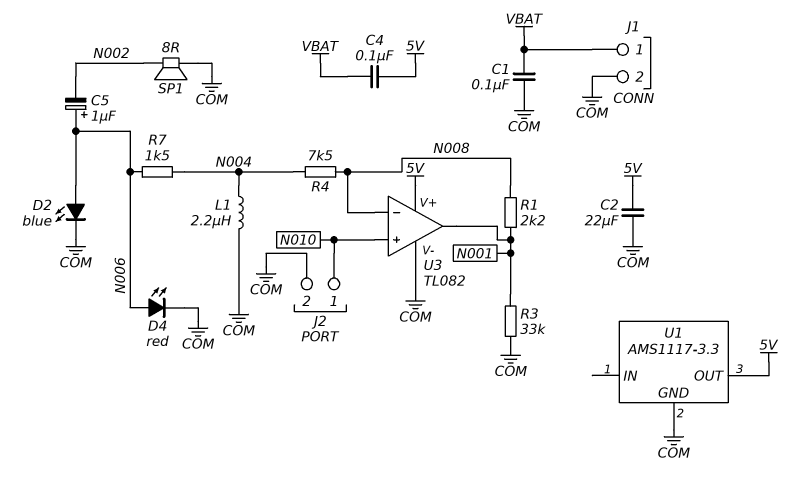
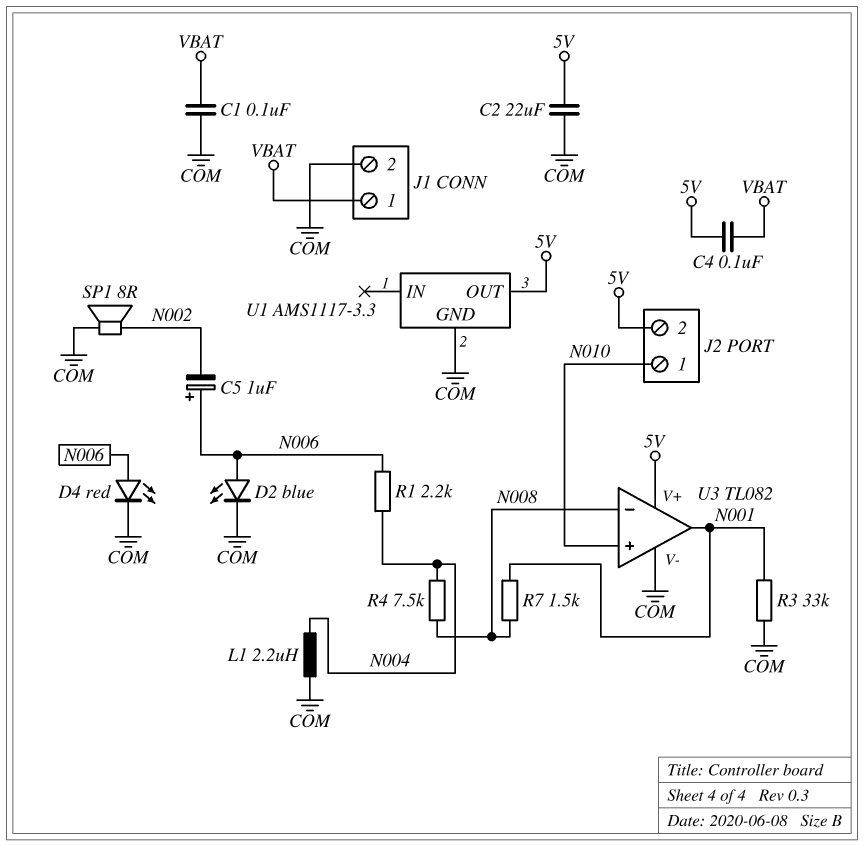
J2 pin 2: COM -> 5V
R1: 2.2k (N001, N008) -> 2.2k (N004, N006)
R7: 1.5k (N004, N006) -> 1.5k (N001, N008)

